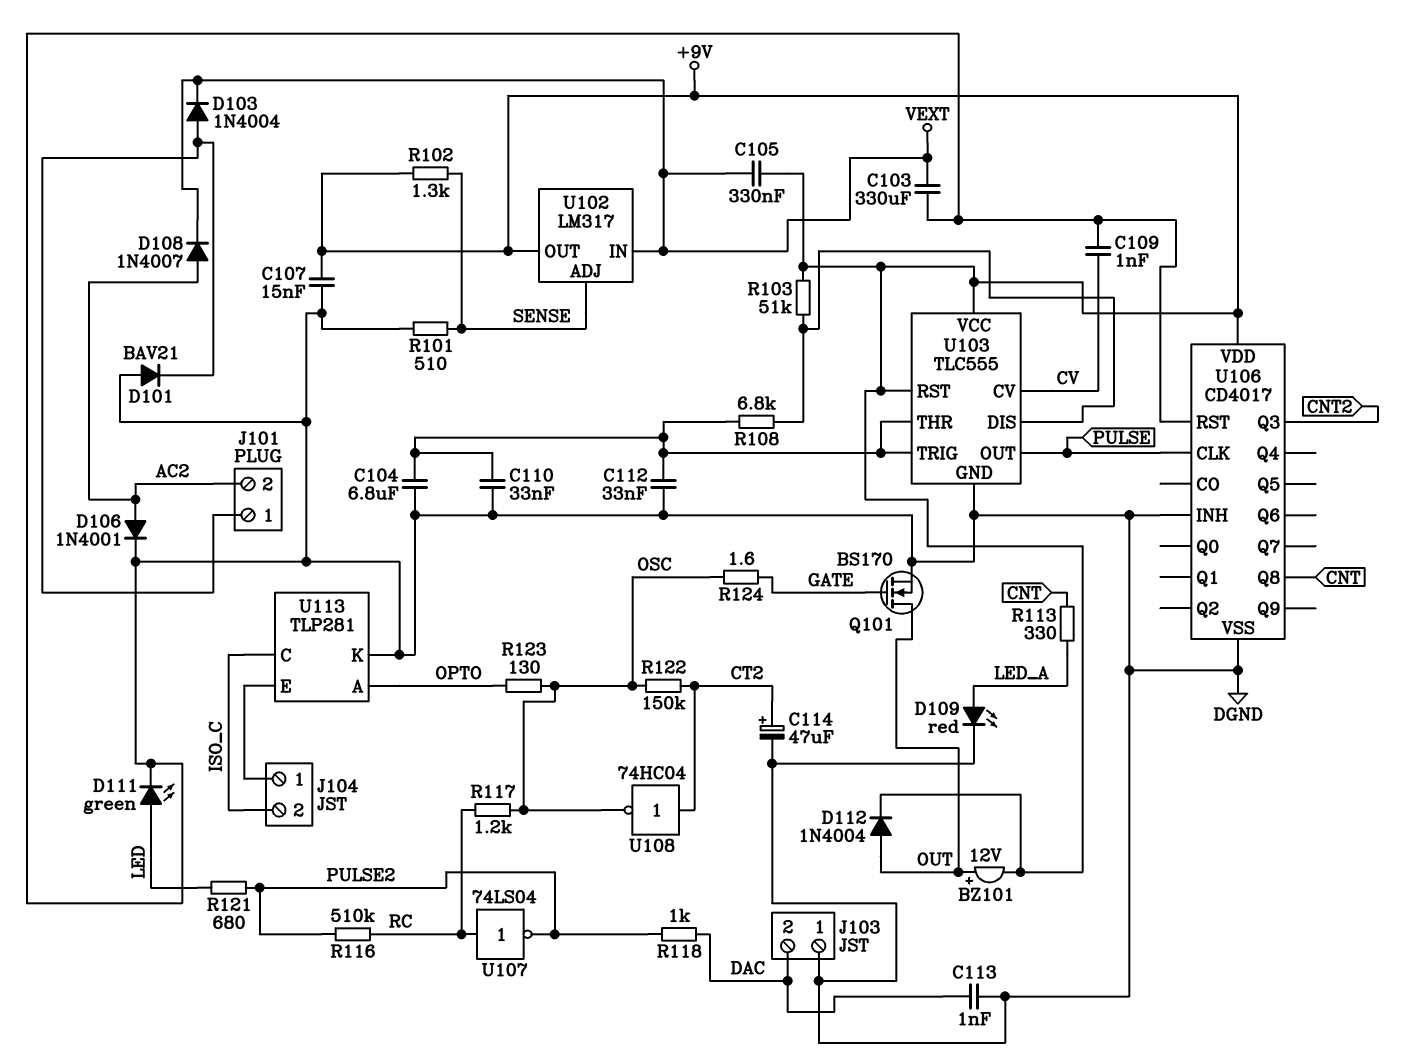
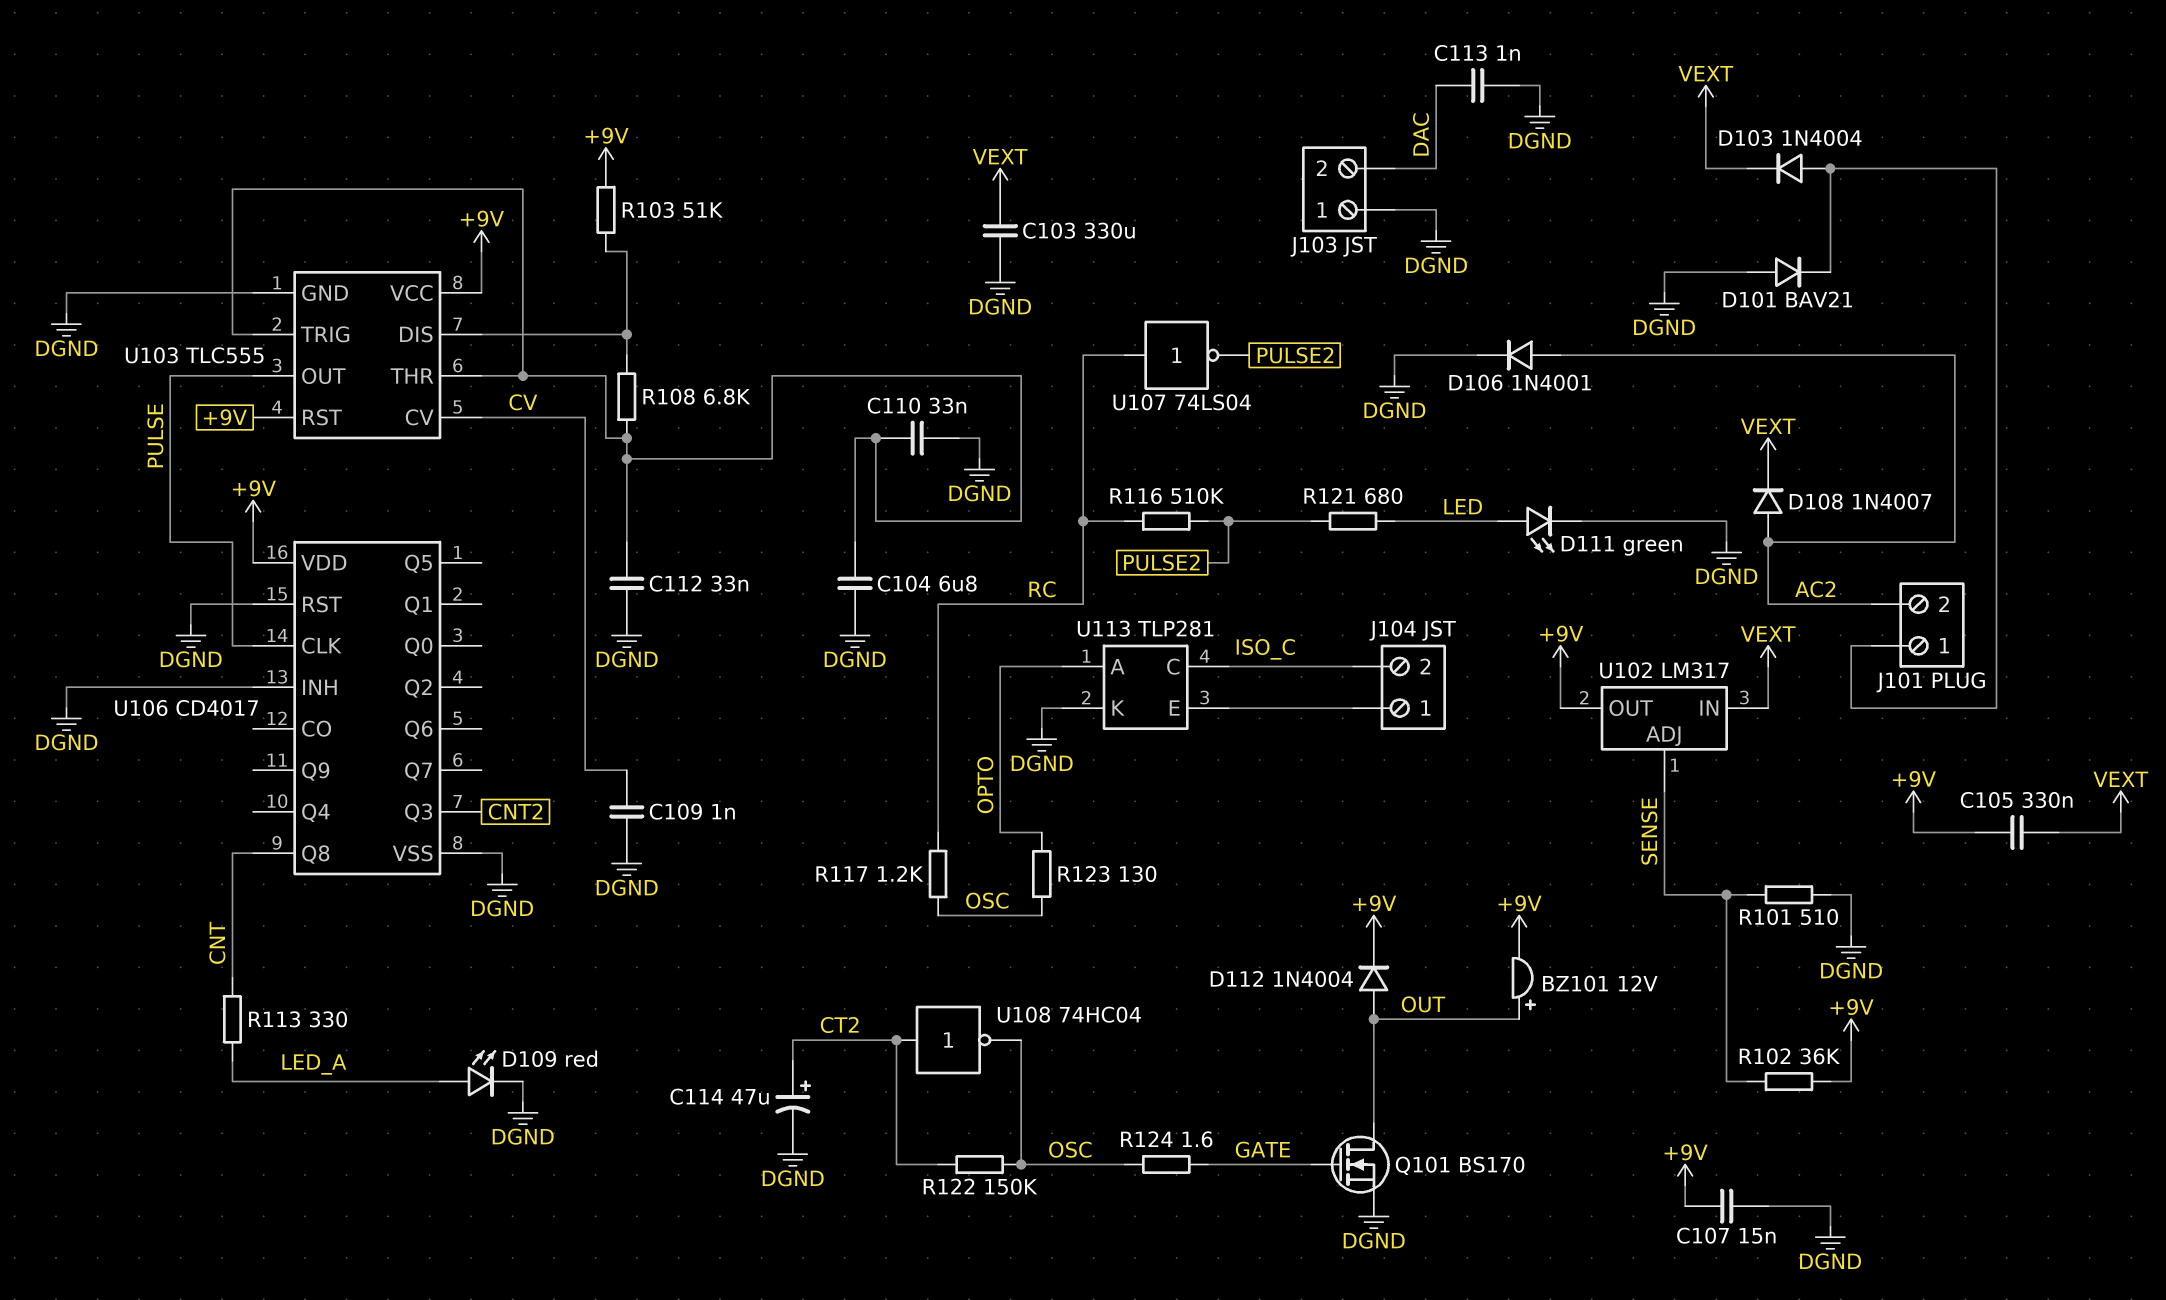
R102: 1.3k (+9V, SENSE) -> 36k (+9V, SENSE)
R118: 1k (DAC, PULSE2) -> none

